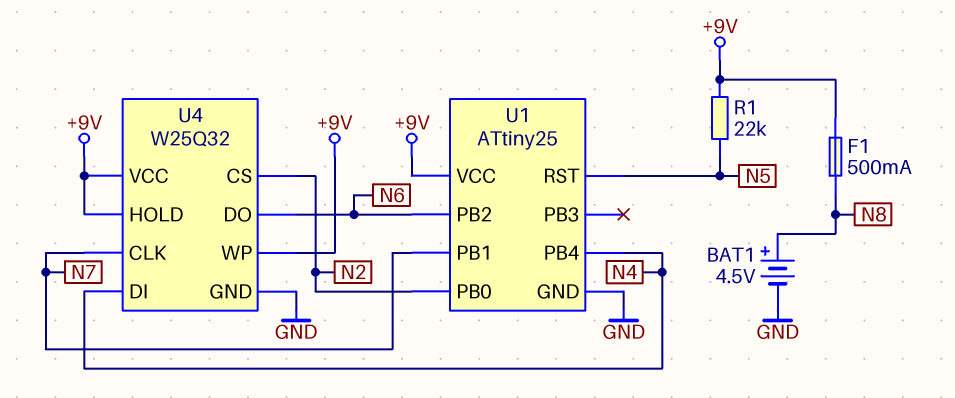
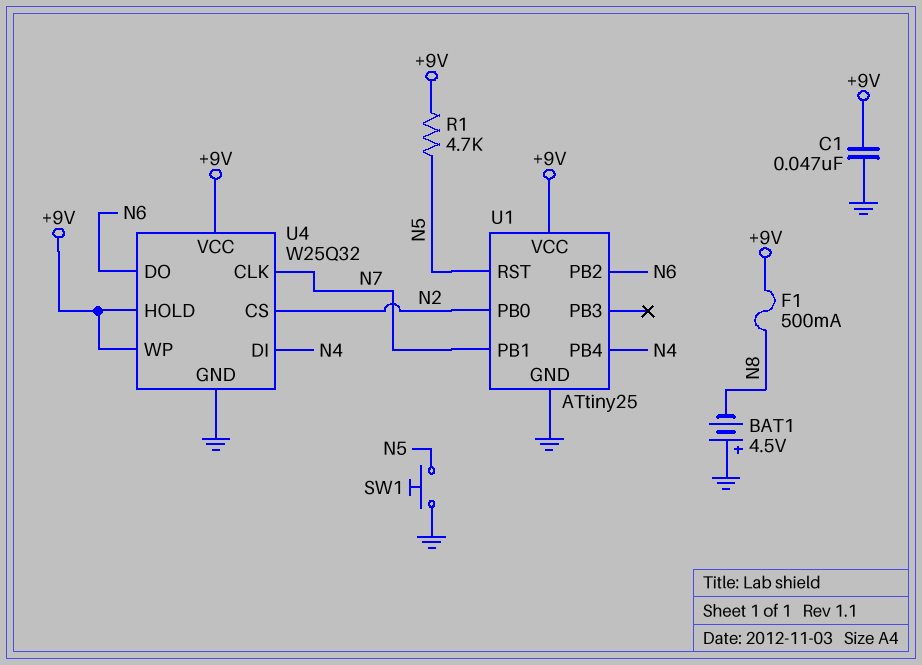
BAT1: 4.5V (plus N8, minus GND) -> 4.5V (plus GND, minus N8)
C1: none -> 47nF (+9V, GND)
R1: 22k (+9V, N5) -> 4.7k (+9V, N5)
SW1: none -> button (GND, N5)

